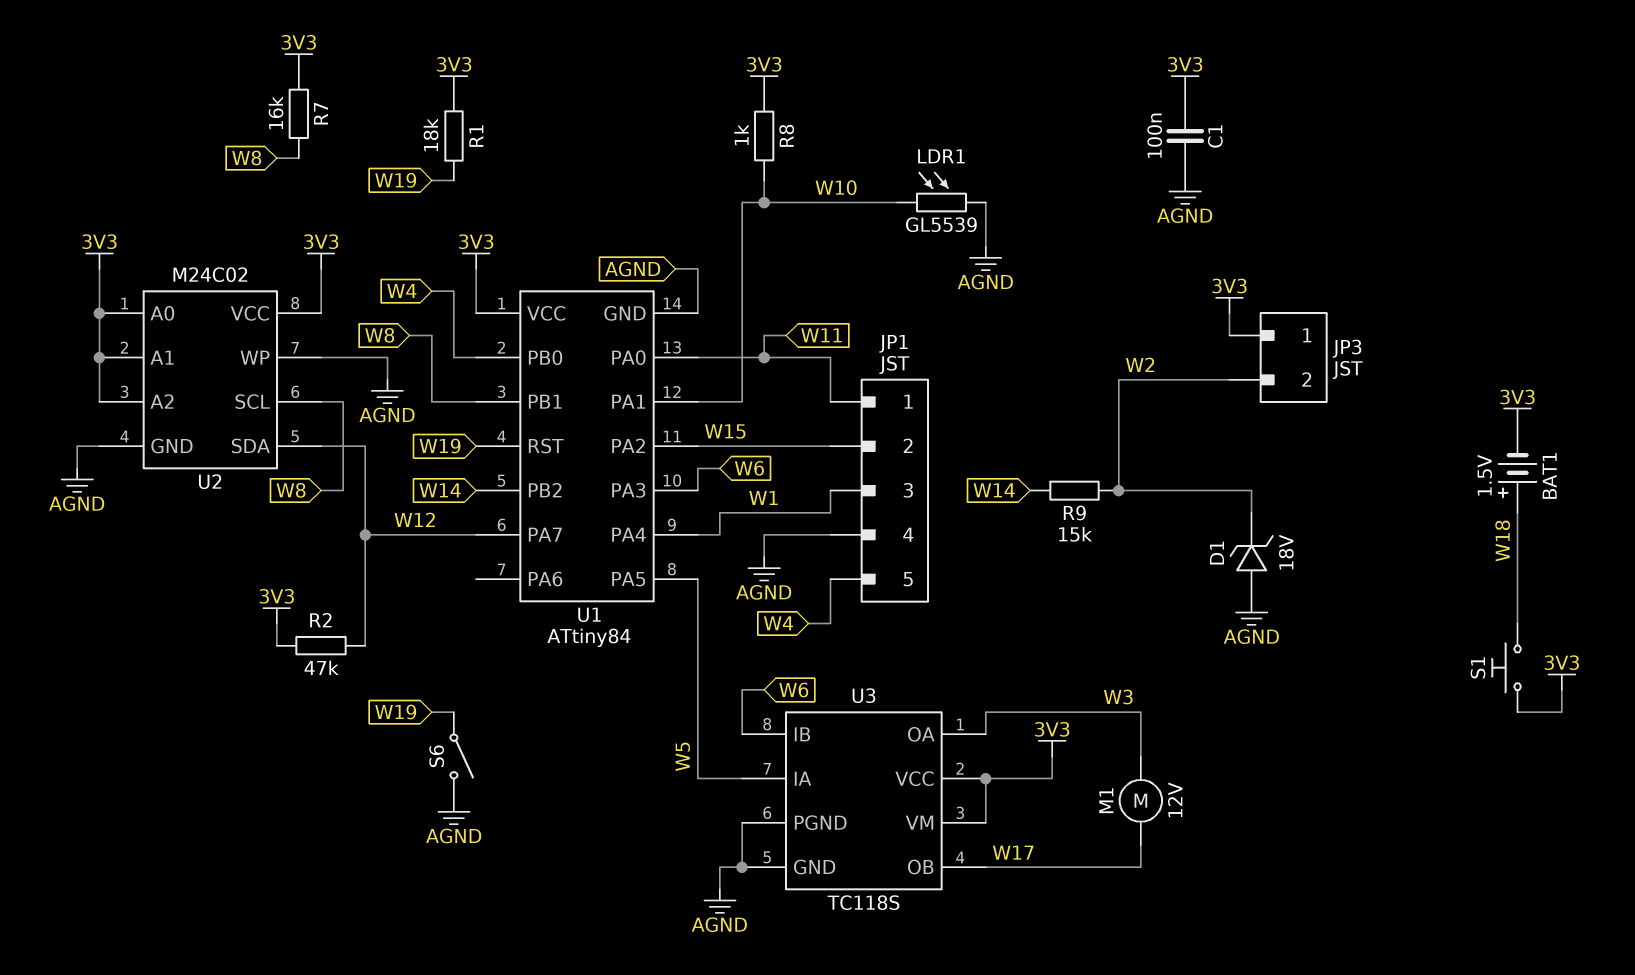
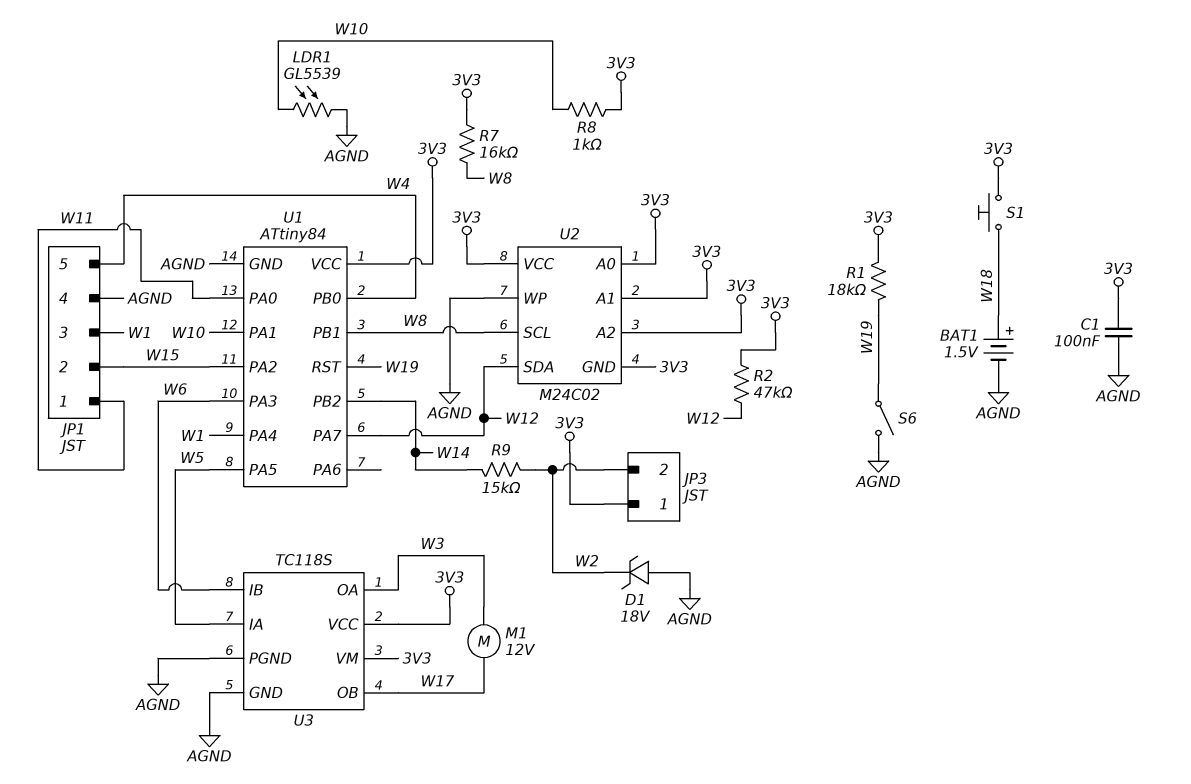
BAT1: 1.5V (plus W18, minus 3V3) -> 1.5V (plus W18, minus AGND)
U2 pin GND: AGND -> 3V3

